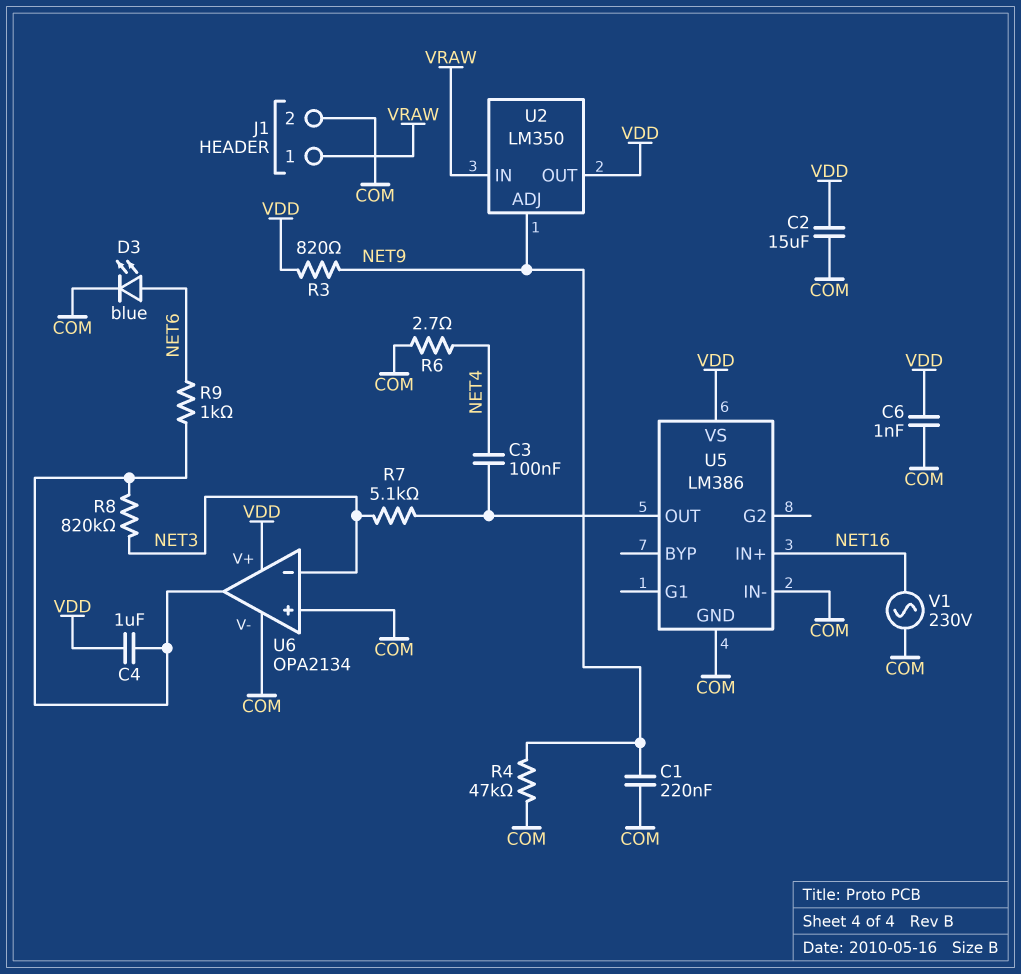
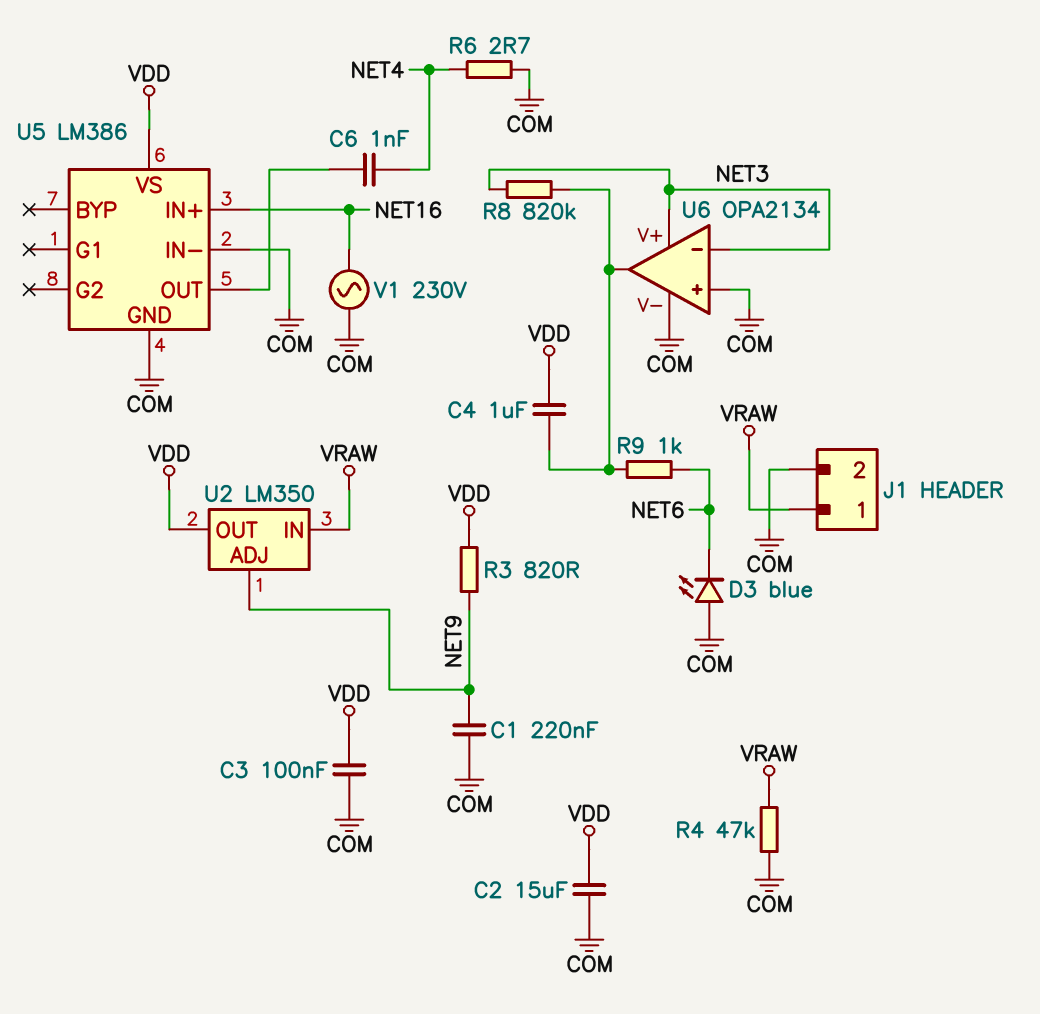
C3: 100nF (NET4, U5/OUT) -> 100nF (COM, VDD)
C6: 1nF (COM, VDD) -> 1nF (NET4, U5/OUT)
D3: LED blue (A NET6, K COM) -> LED blue (A COM, K NET6)
R4: 47k (COM, NET9) -> 47k (COM, VRAW)
R7: 5.1k (NET3, U5/OUT) -> none
U6 pin V+: VDD -> NET3

